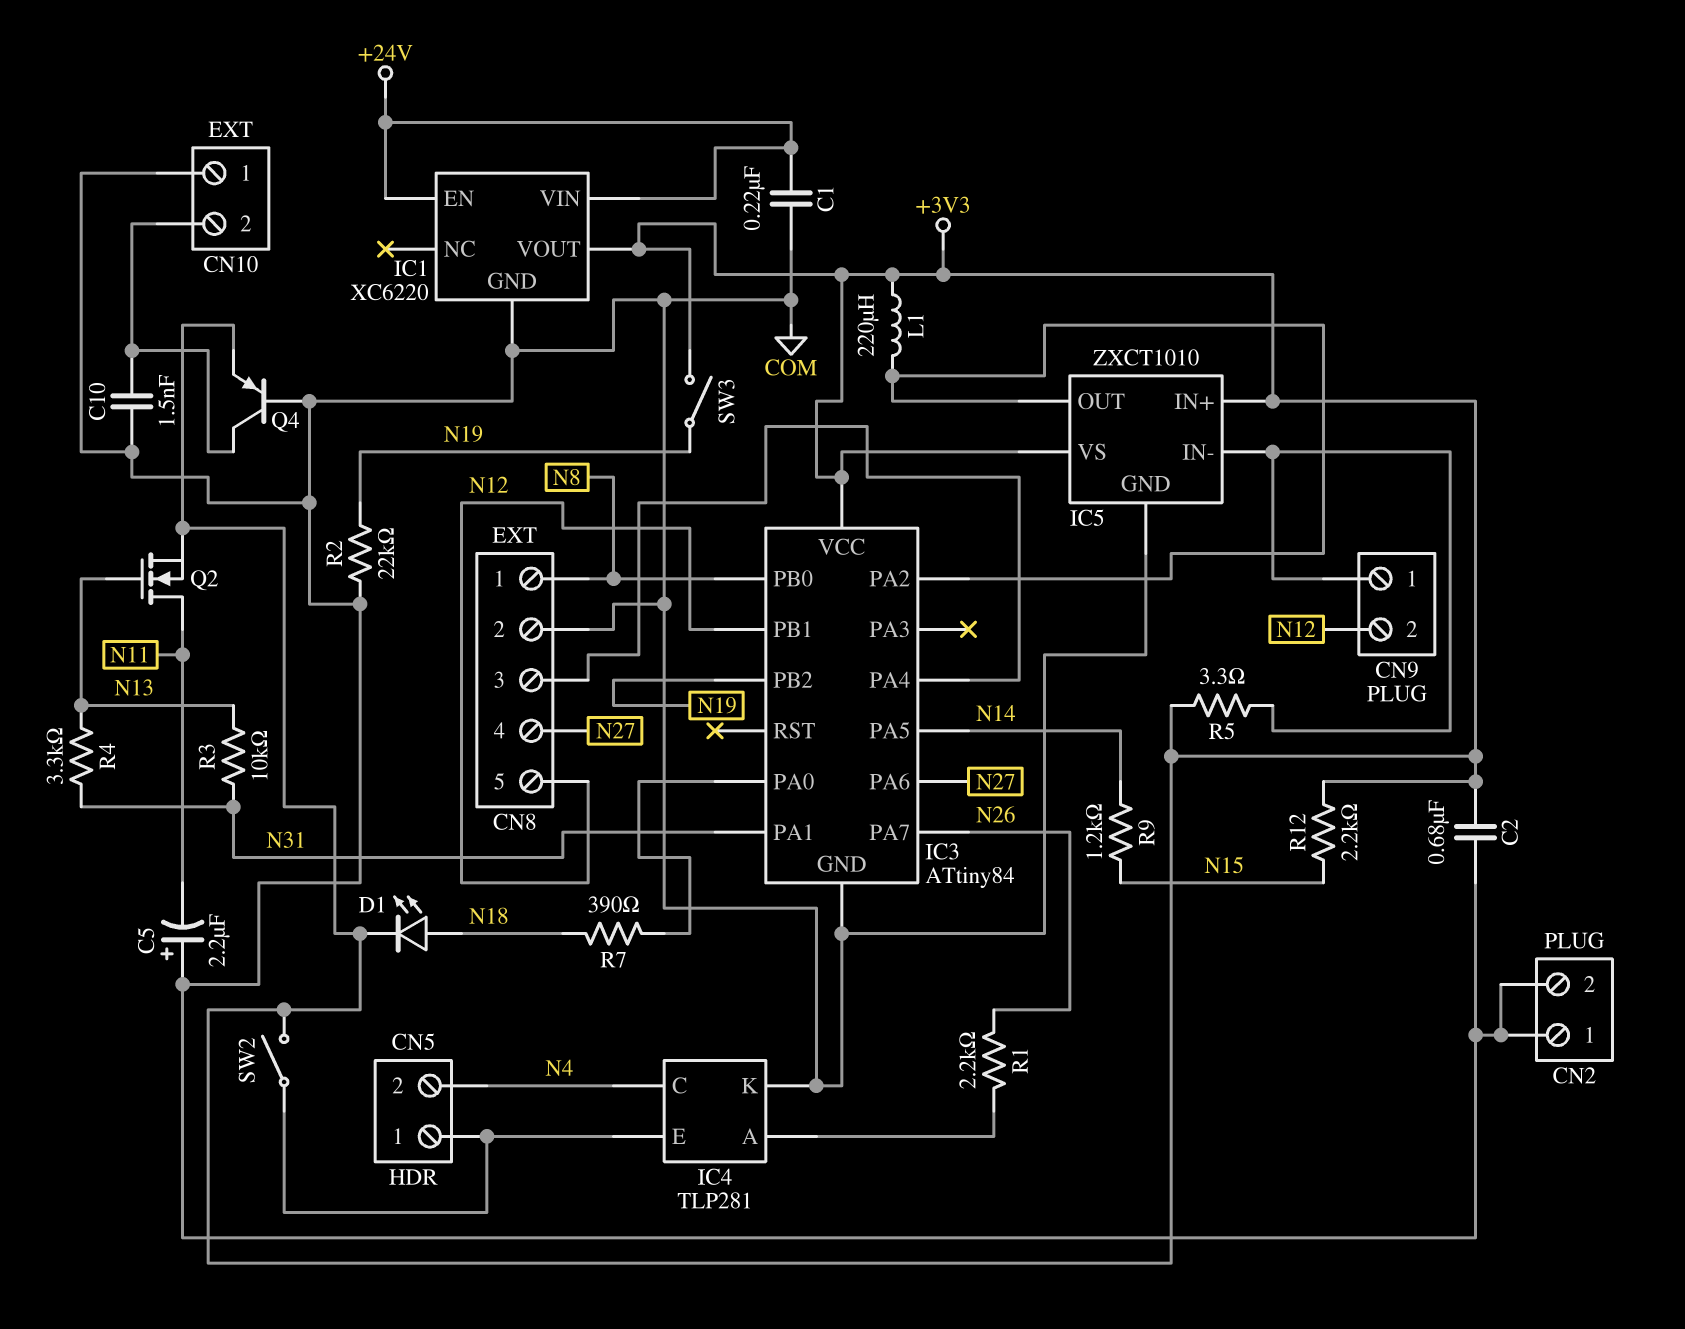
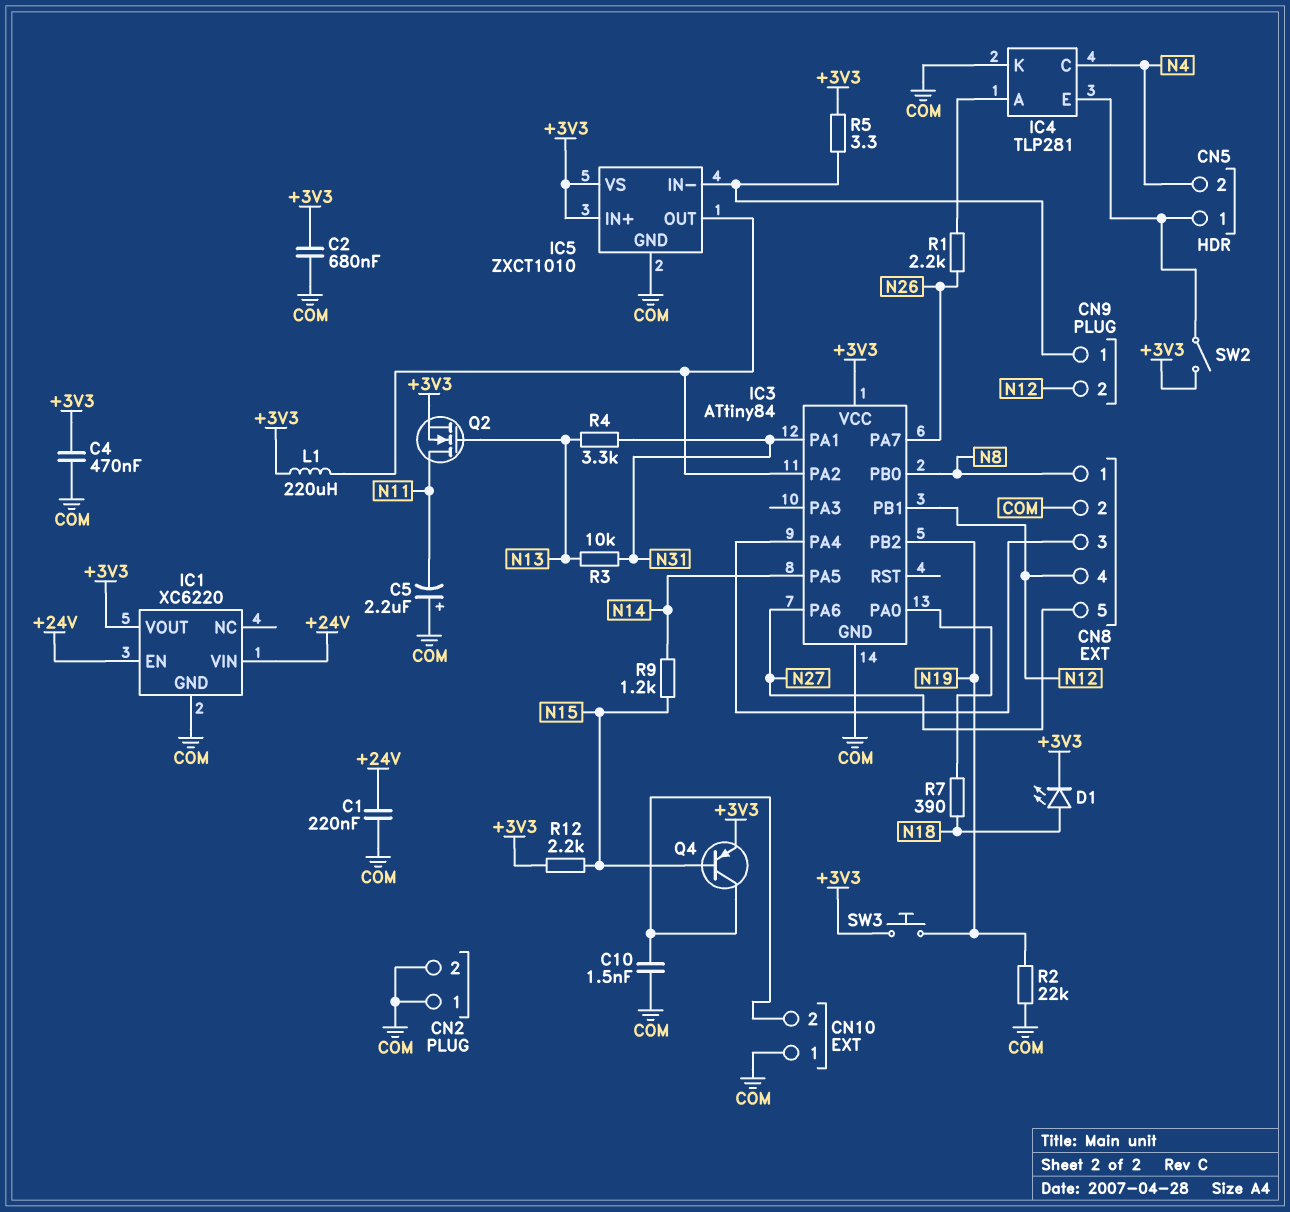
C4: none -> 470nF (+3V3, COM)
CN8 pin 4: N27 -> N12
CN8 pin 5: N12 -> N27
Q4: PNP (B COM, C CN10/2, E +3V3) -> PNP (B N15, C CN10/2, E +3V3)
SW3: switch (+3V3, N19) -> button (+3V3, N19)

